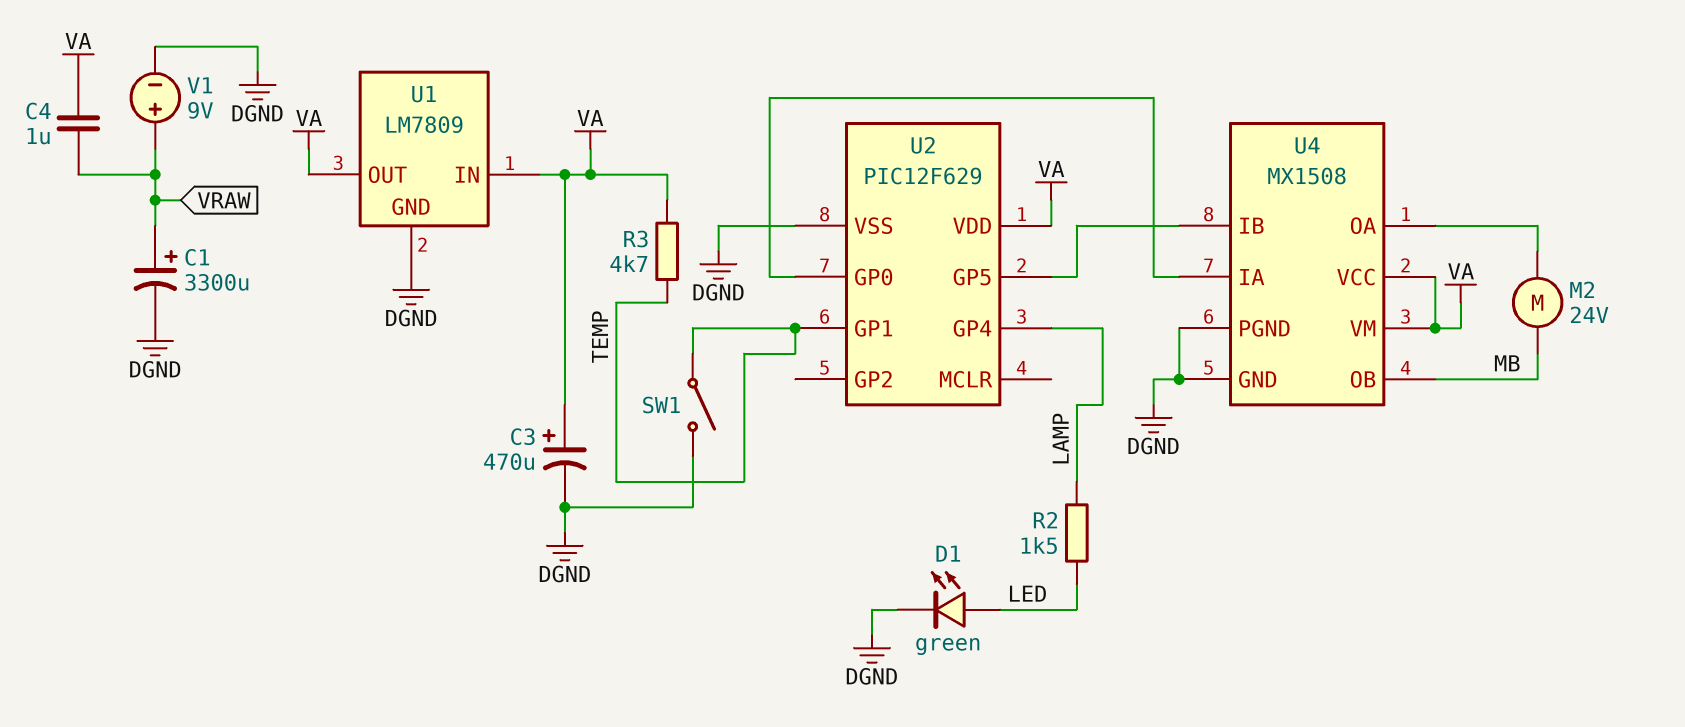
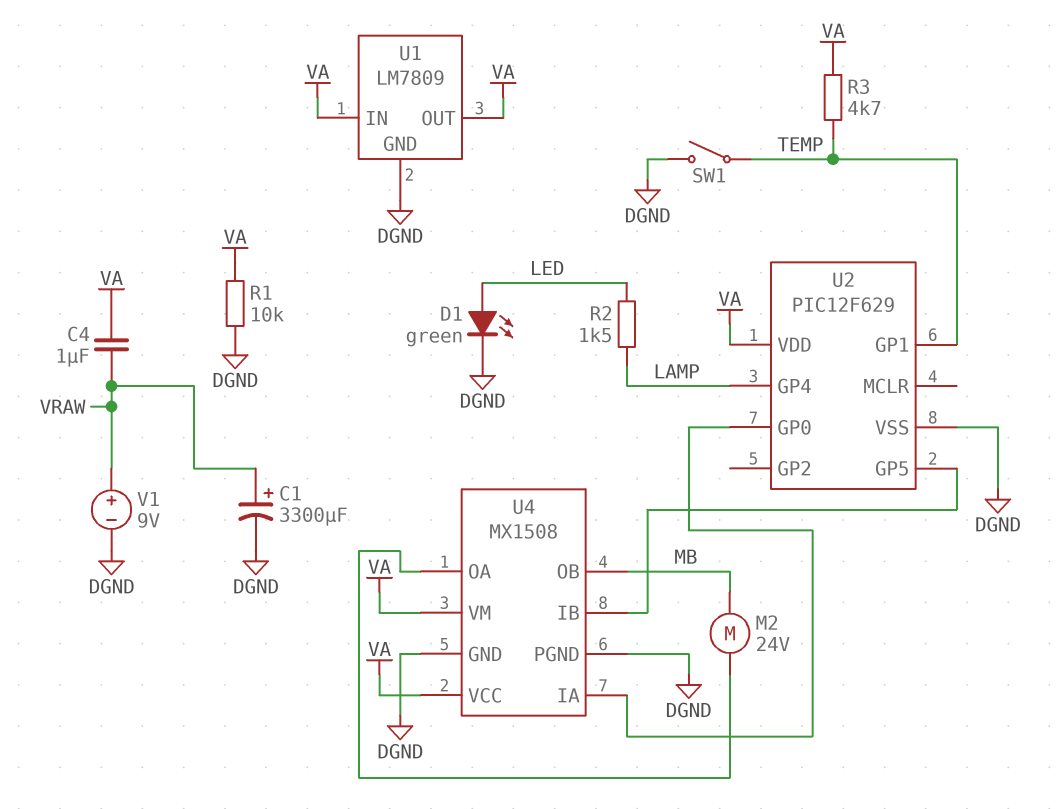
C3: 470uF (plus VA, minus DGND) -> none
R1: none -> 10k (DGND, VA)

